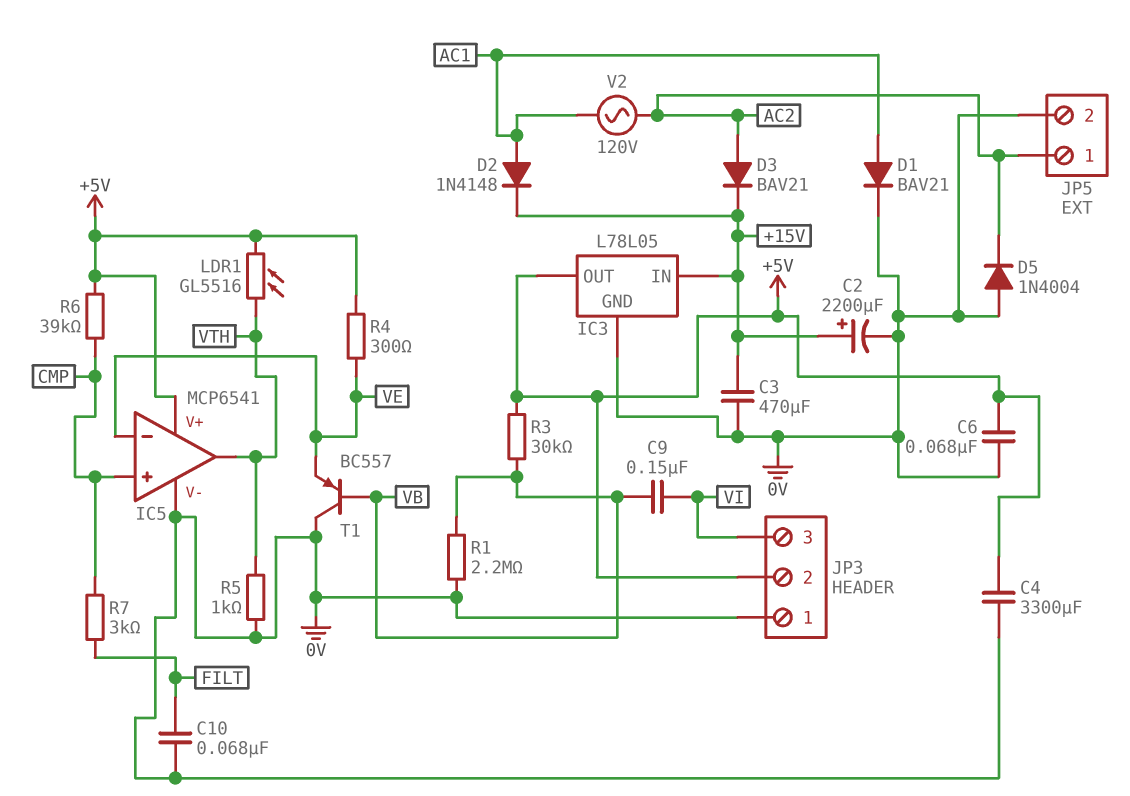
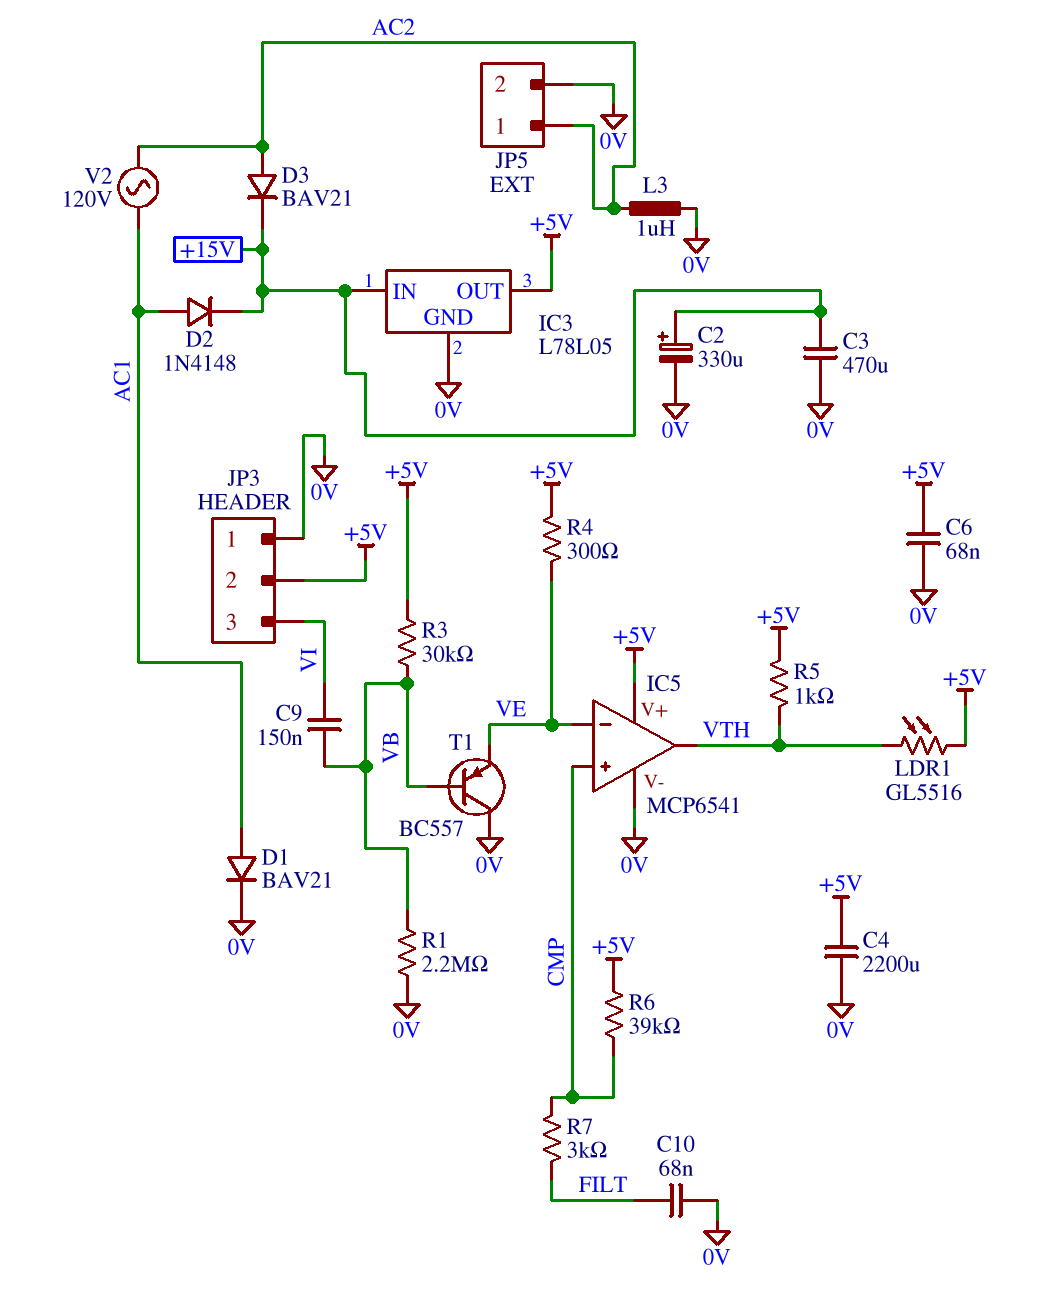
C2: 2200uF (plus +15V, minus 0V) -> 330uF (plus +15V, minus 0V)
C4: 3300uF (+5V, 0V) -> 2200uF (+5V, 0V)
D5: diode 1N4004 (A 0V, K AC2) -> none
L3: none -> 1uH (0V, AC2)
R5: 1k (0V, VTH) -> 1k (+5V, VTH)

